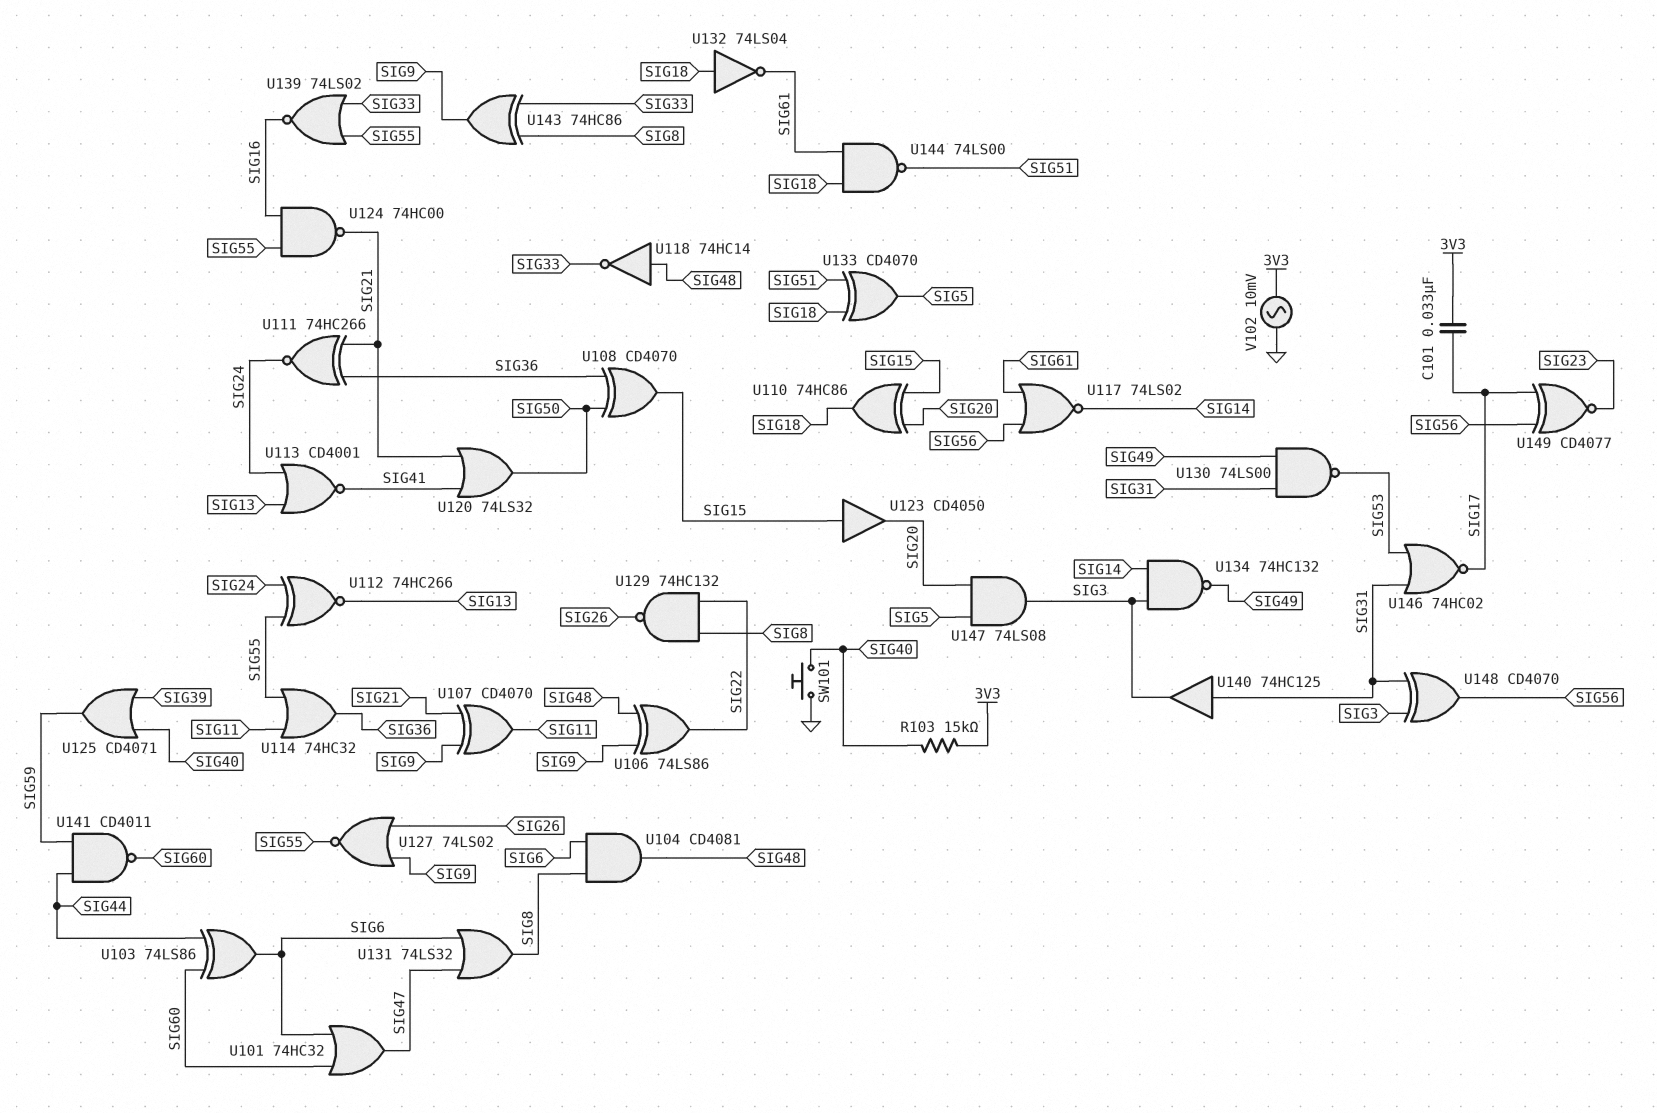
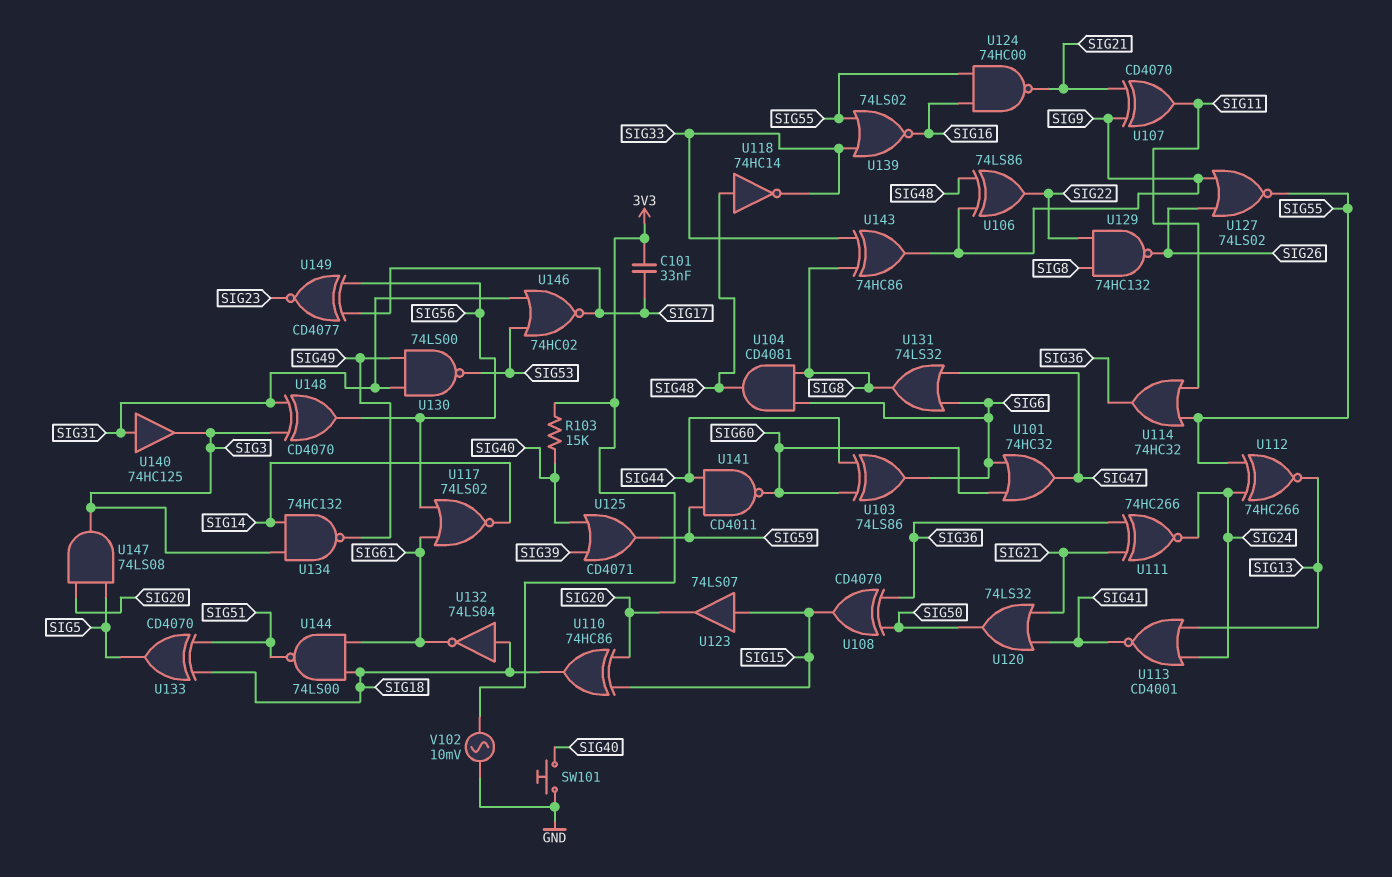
U123: buffer CD4050 (in SIG15, out SIG20) -> buffer 74LS07 (in SIG15, out SIG20)

